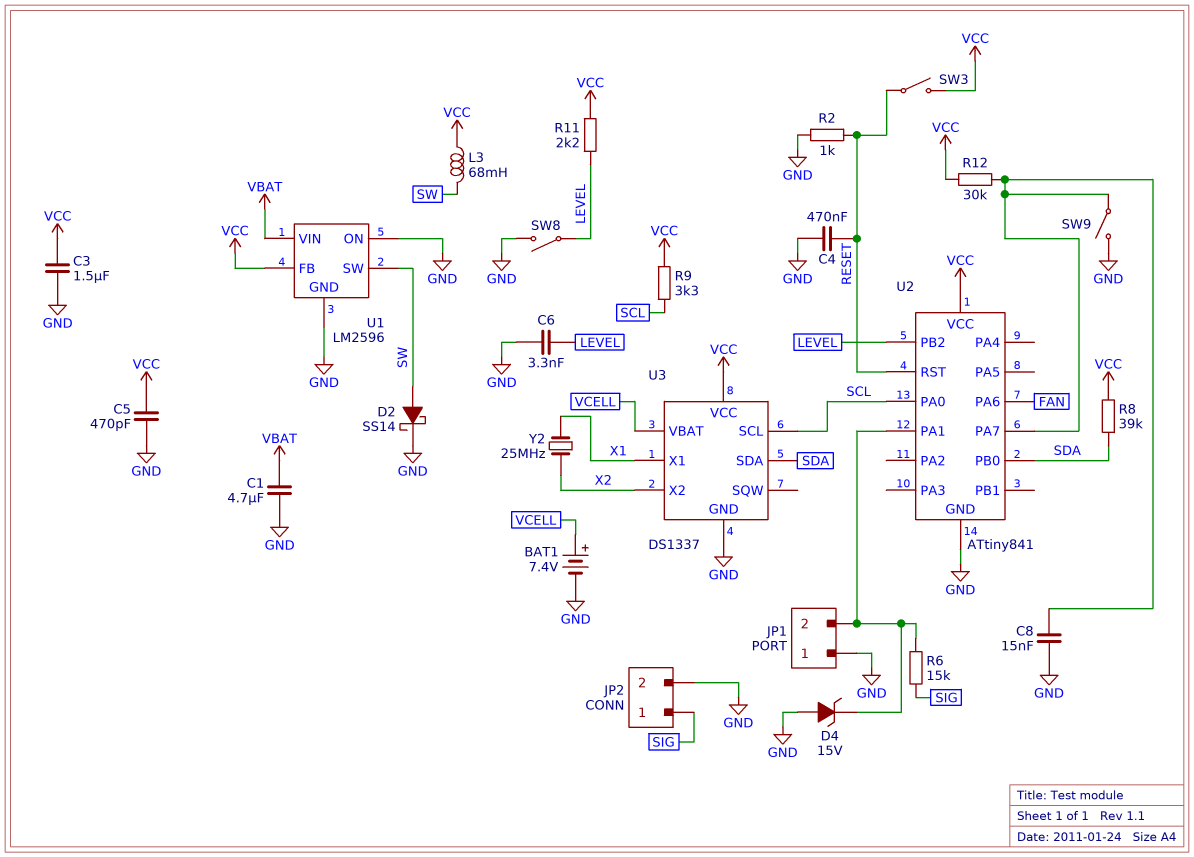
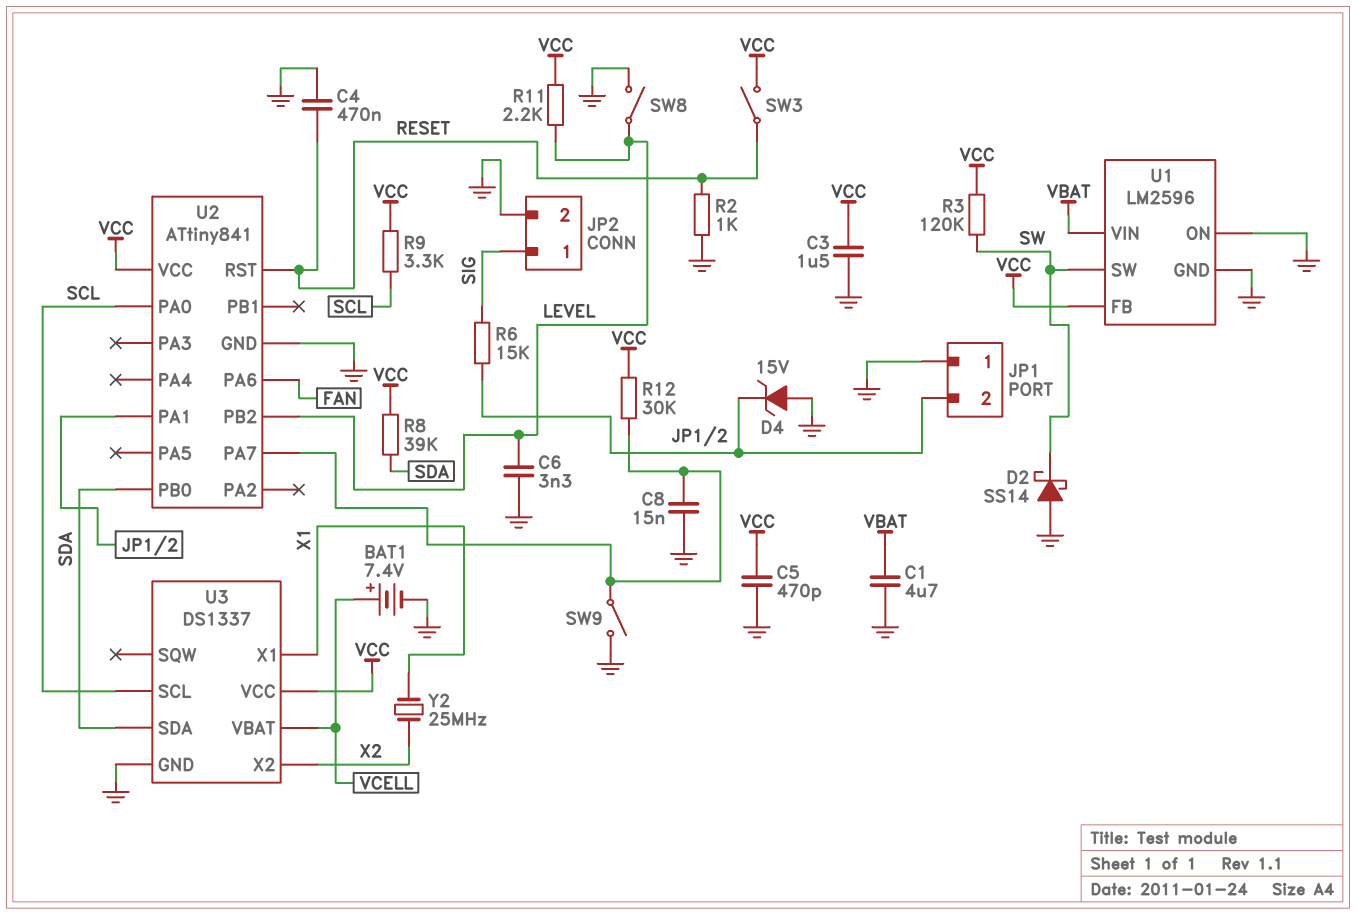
D2: schottky SS14 (A SW, K GND) -> schottky SS14 (A GND, K SW)
L3: 68mH (SW, VCC) -> none
R3: none -> 120k (SW, VCC)

